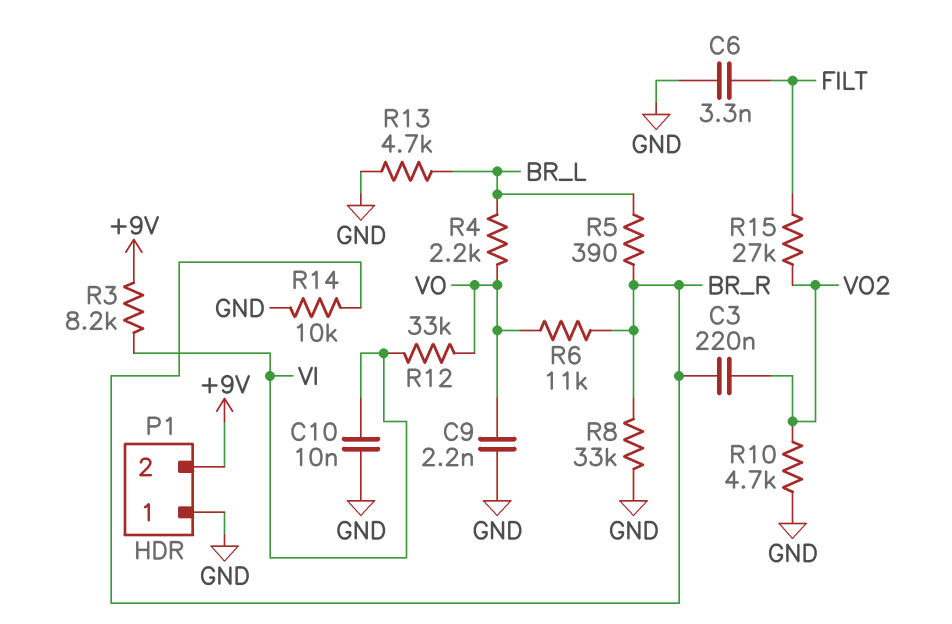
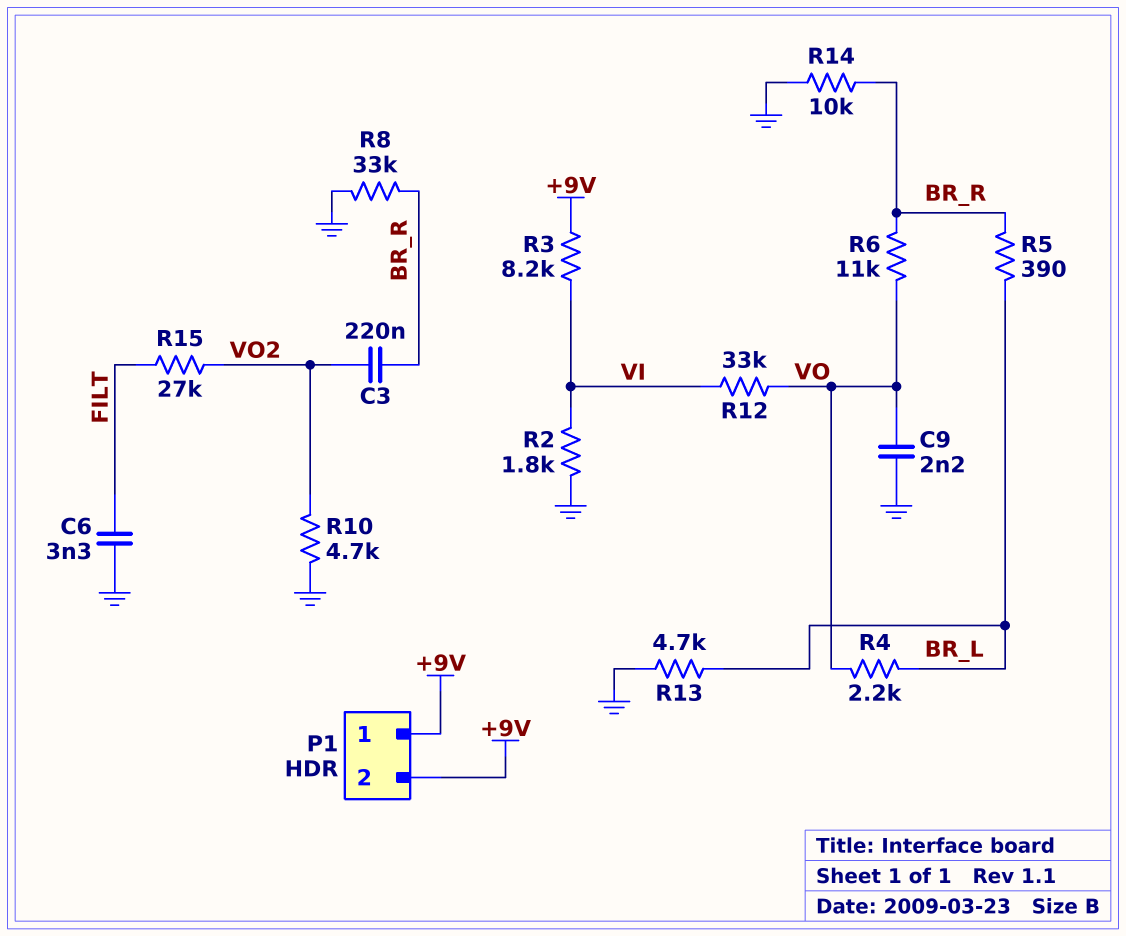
C10: 10nF (GND, VI) -> none
P1 pin 1: GND -> +9V
R2: none -> 1.8k (GND, VI)

